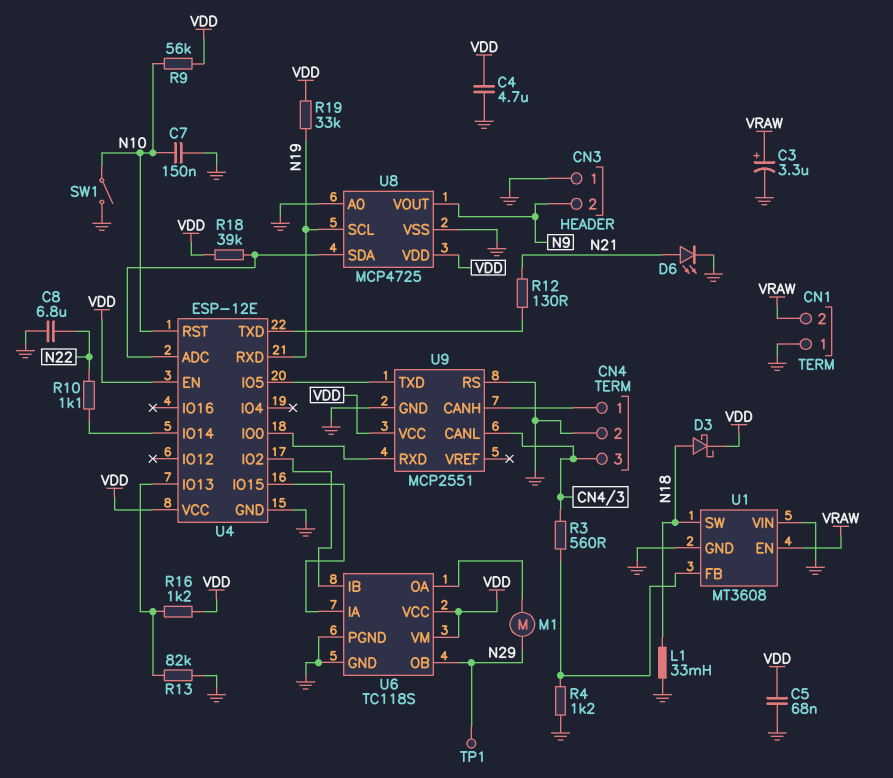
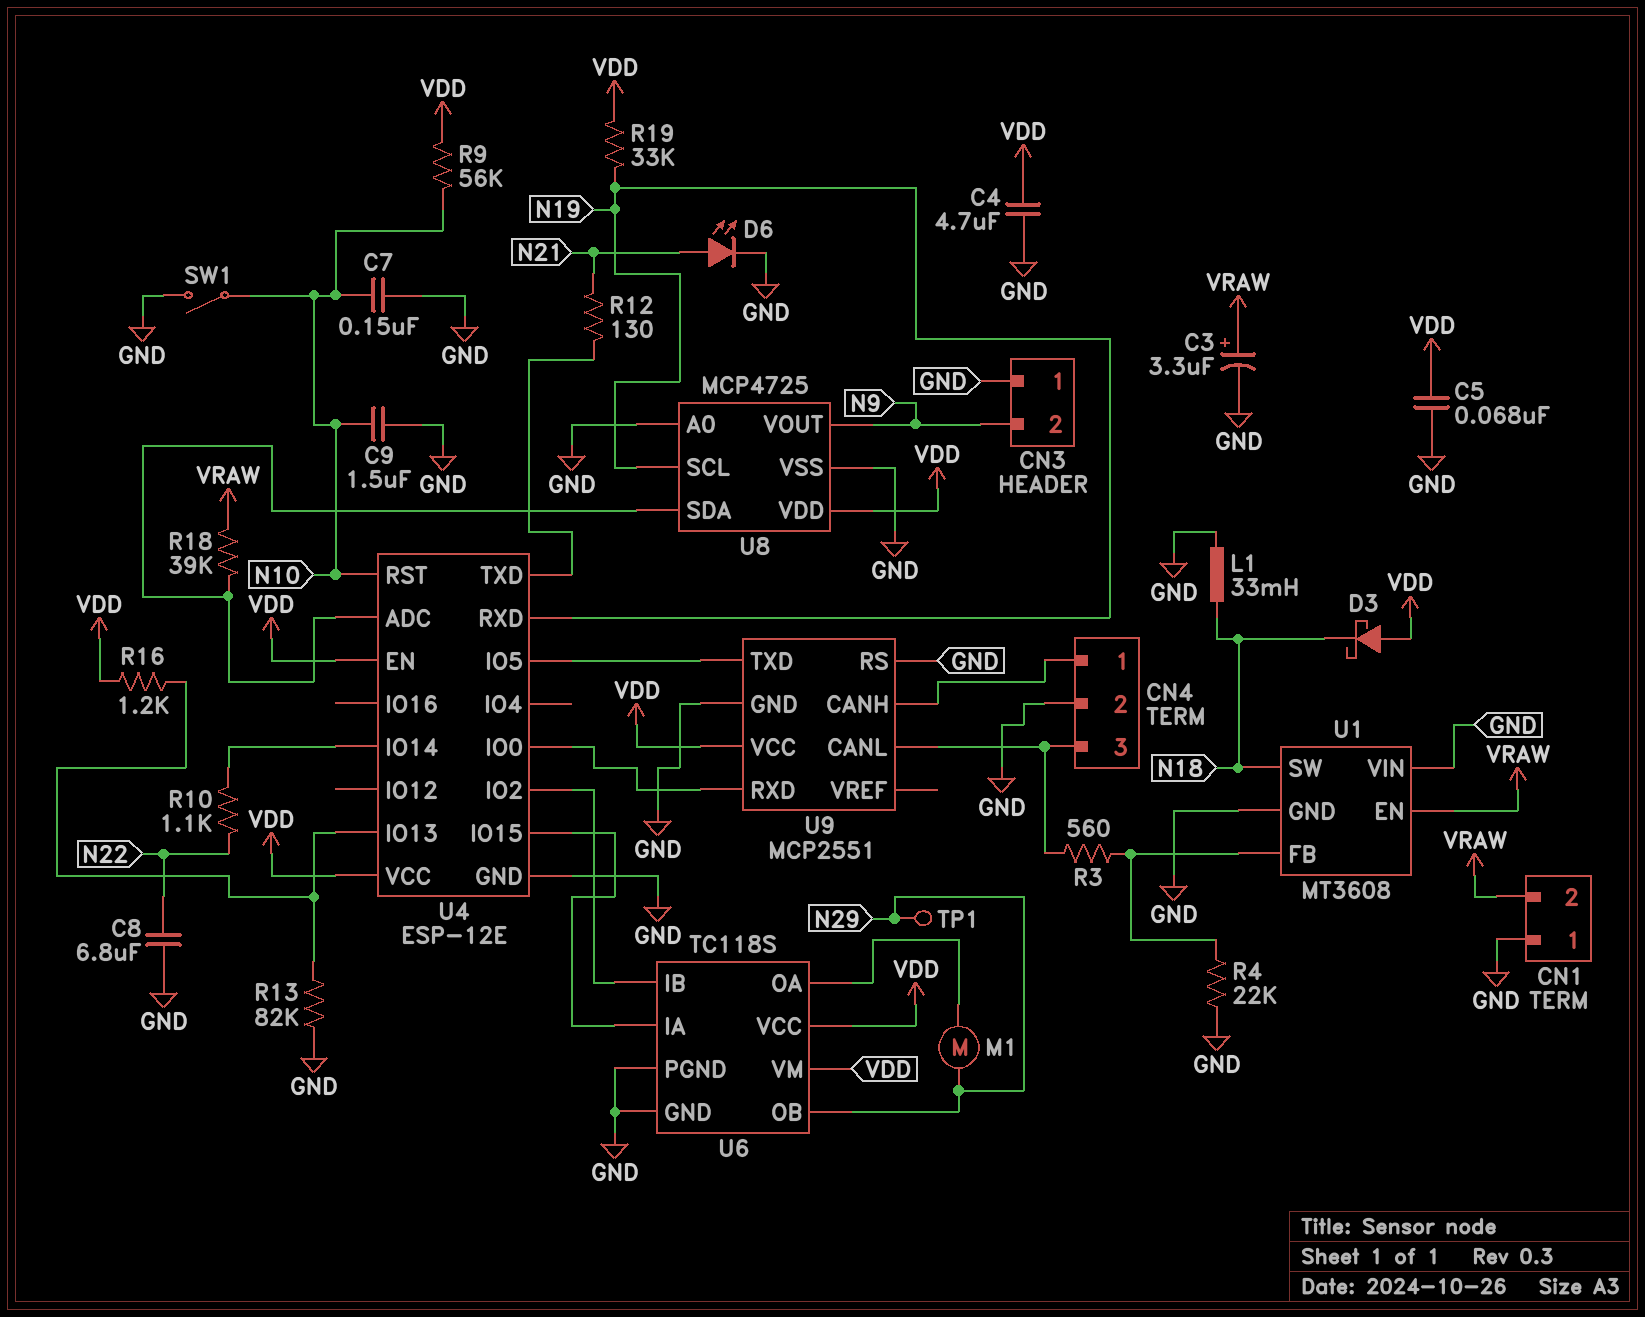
C9: none -> 1.5uF (GND, N10)
D3: schottky (A N18, K VDD) -> schottky (A VDD, K N18)
R4: 1.2k (GND, U1/FB) -> 22k (GND, U1/FB)
R18: 39k (U4/ADC, VDD) -> 39k (U4/ADC, VRAW)

